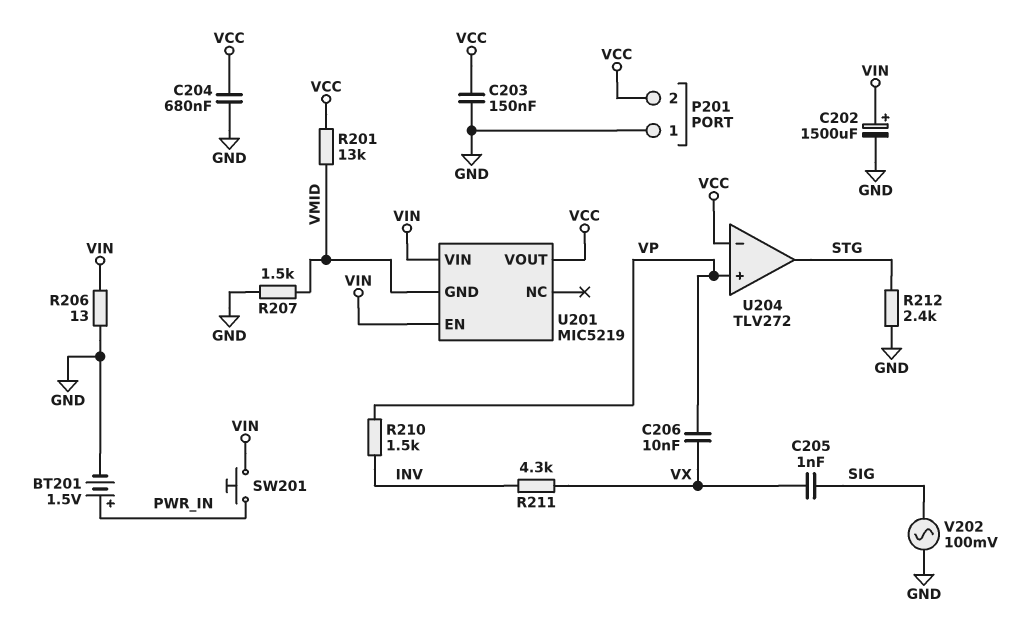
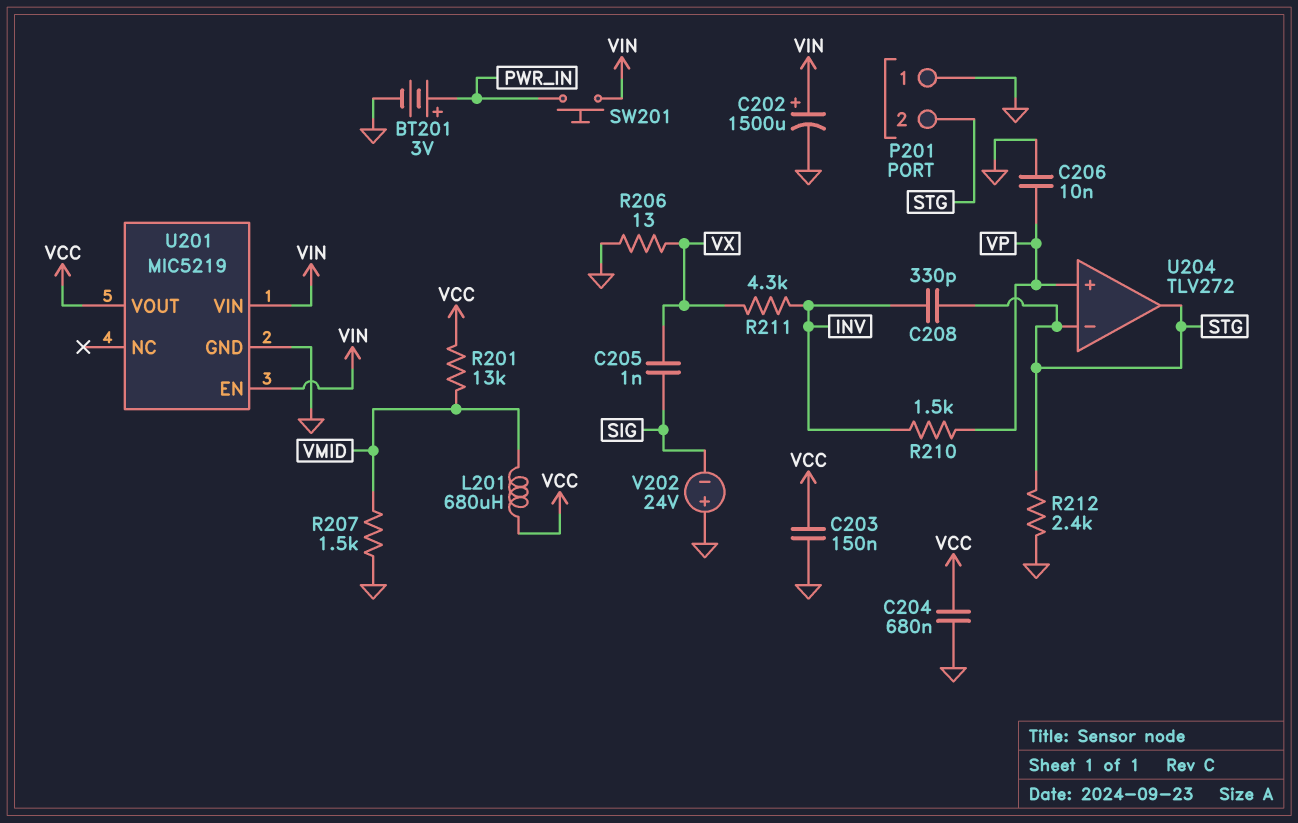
BT201: 1.5V (plus PWR_IN, minus GND) -> 3V (plus PWR_IN, minus GND)
C206: 10nF (VP, VX) -> 10nF (GND, VP)
C208: none -> 330pF (INV, STG)
L201: none -> 680uH (VCC, VMID)
P201 pin 2: VCC -> STG
R206: 13 (GND, VIN) -> 13 (GND, VX)
U201 pin GND: VMID -> GND
U204 pin in-: VCC -> STG
V202: AC 100mV (GND, SIG) -> 24V (plus GND, minus SIG)

